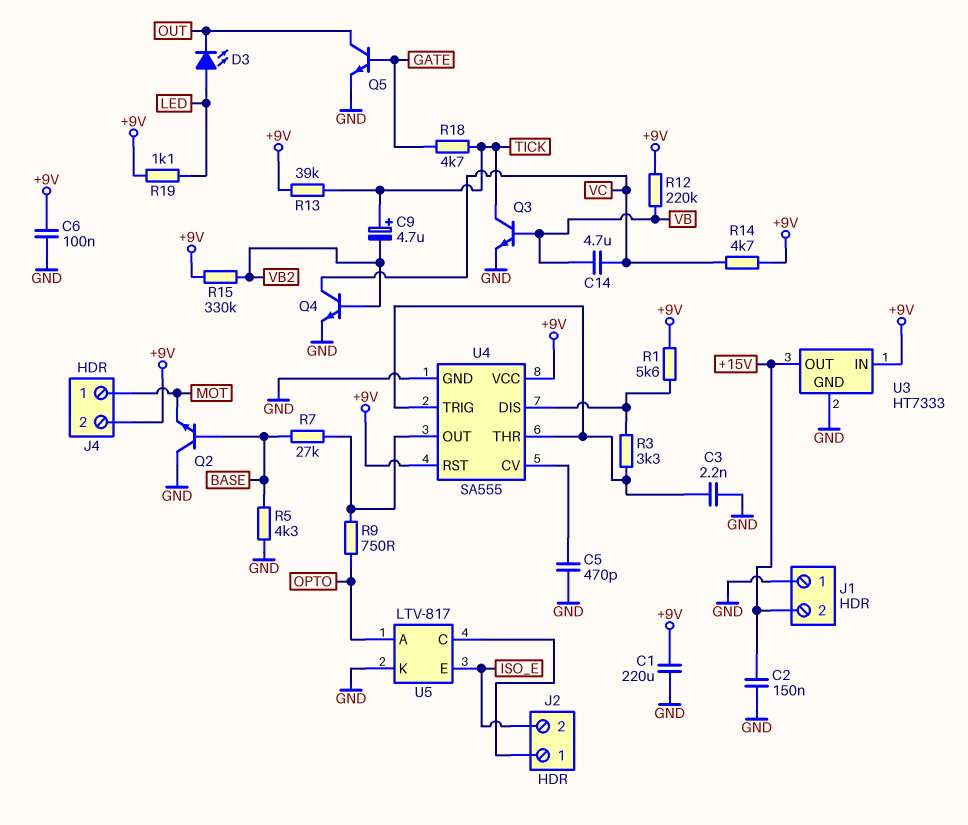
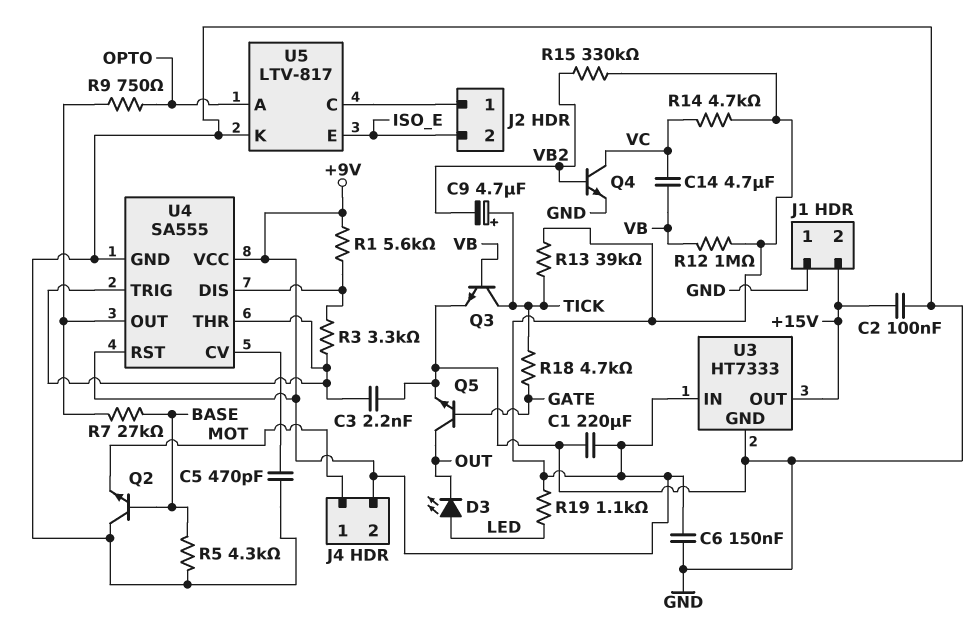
C2: 150nF (+15V, GND) -> 100nF (+15V, GND)
C6: 100nF (+9V, GND) -> 150nF (+9V, GND)
R12: 220k (+9V, VB) -> 1M (+9V, VB)

